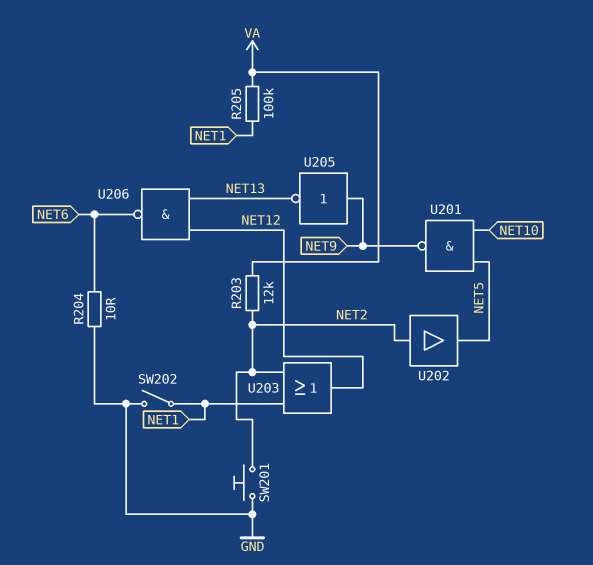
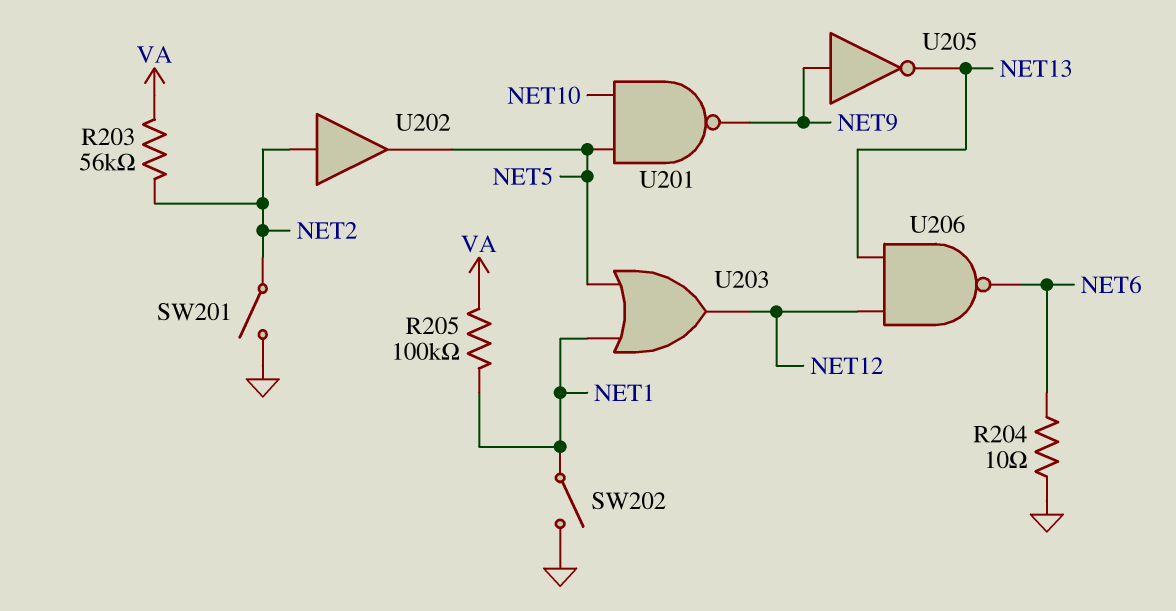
R203: 12k (NET2, VA) -> 56k (NET2, VA)
SW201: button (GND, NET2) -> switch (GND, NET2)
U203: OR (in NET1, in NET2, out NET12) -> OR (in NET1, in NET5, out NET12)

